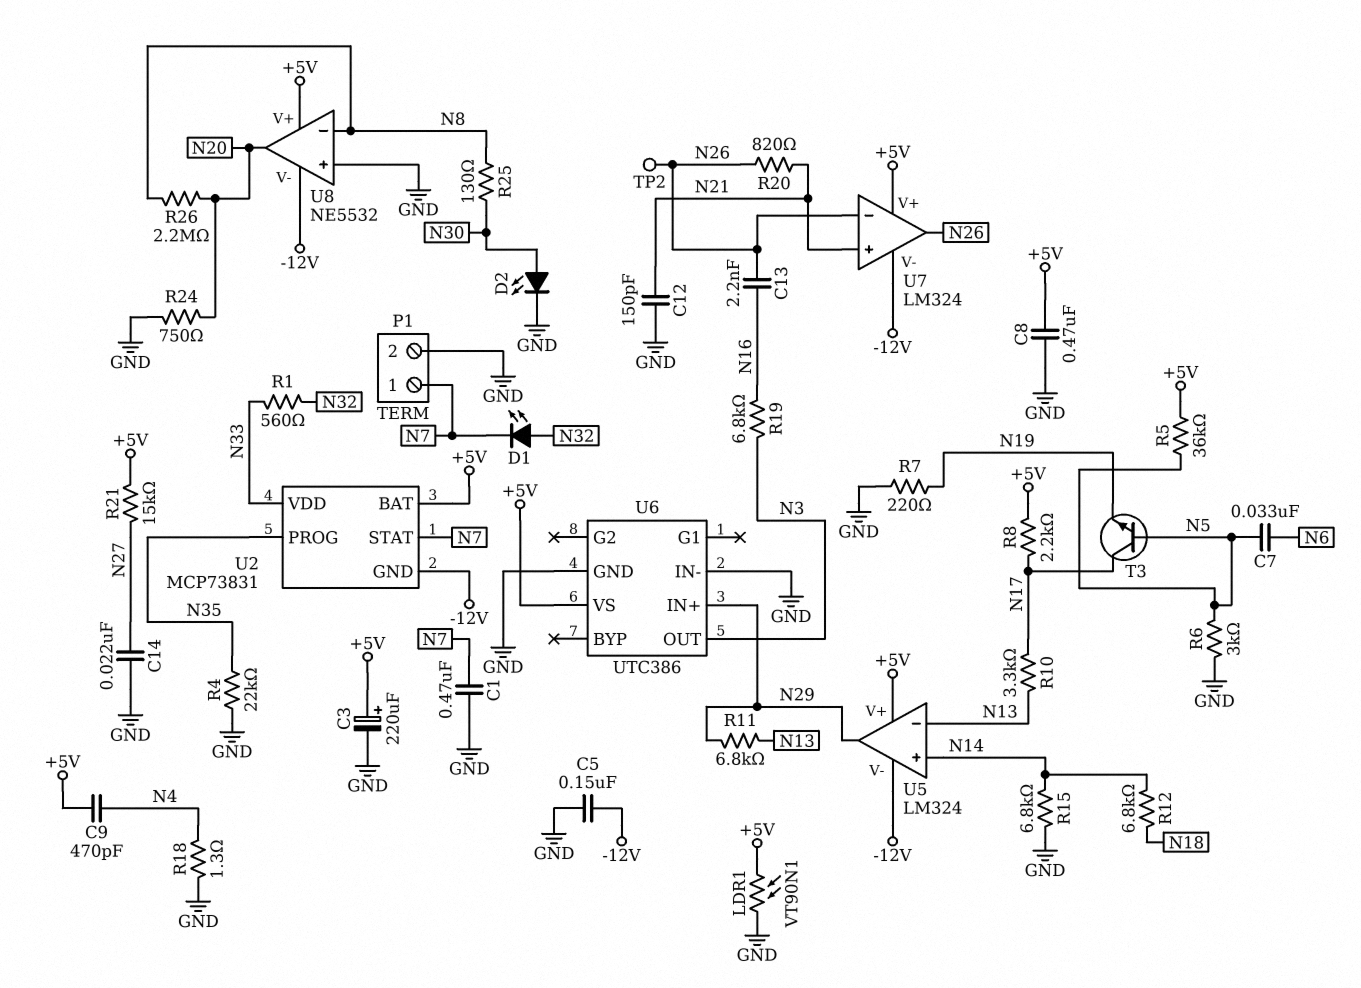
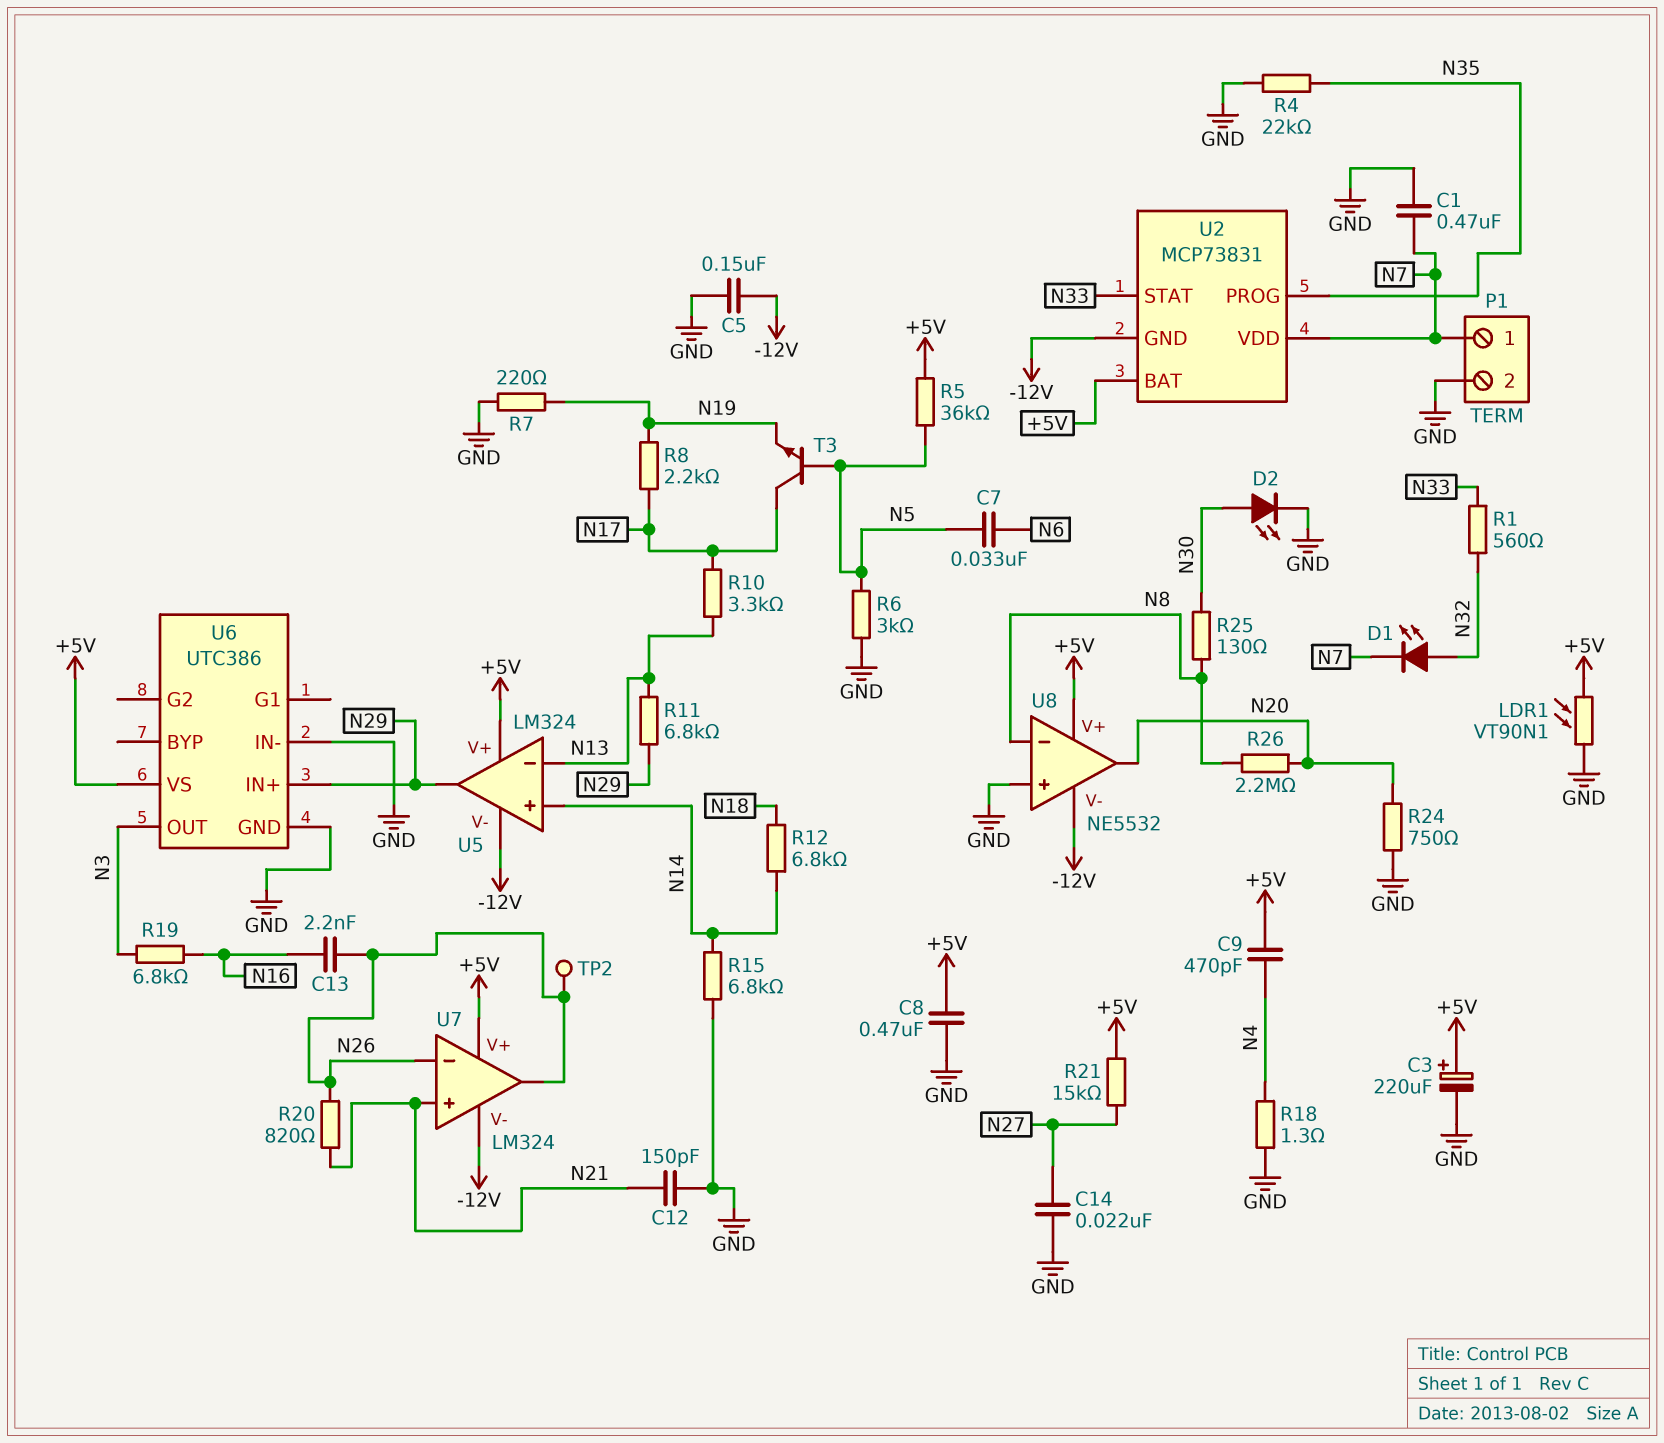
R8: 2.2k (+5V, N17) -> 2.2k (N17, N19)
U2 pin STAT: N7 -> N33
U2 pin VDD: N33 -> N7

